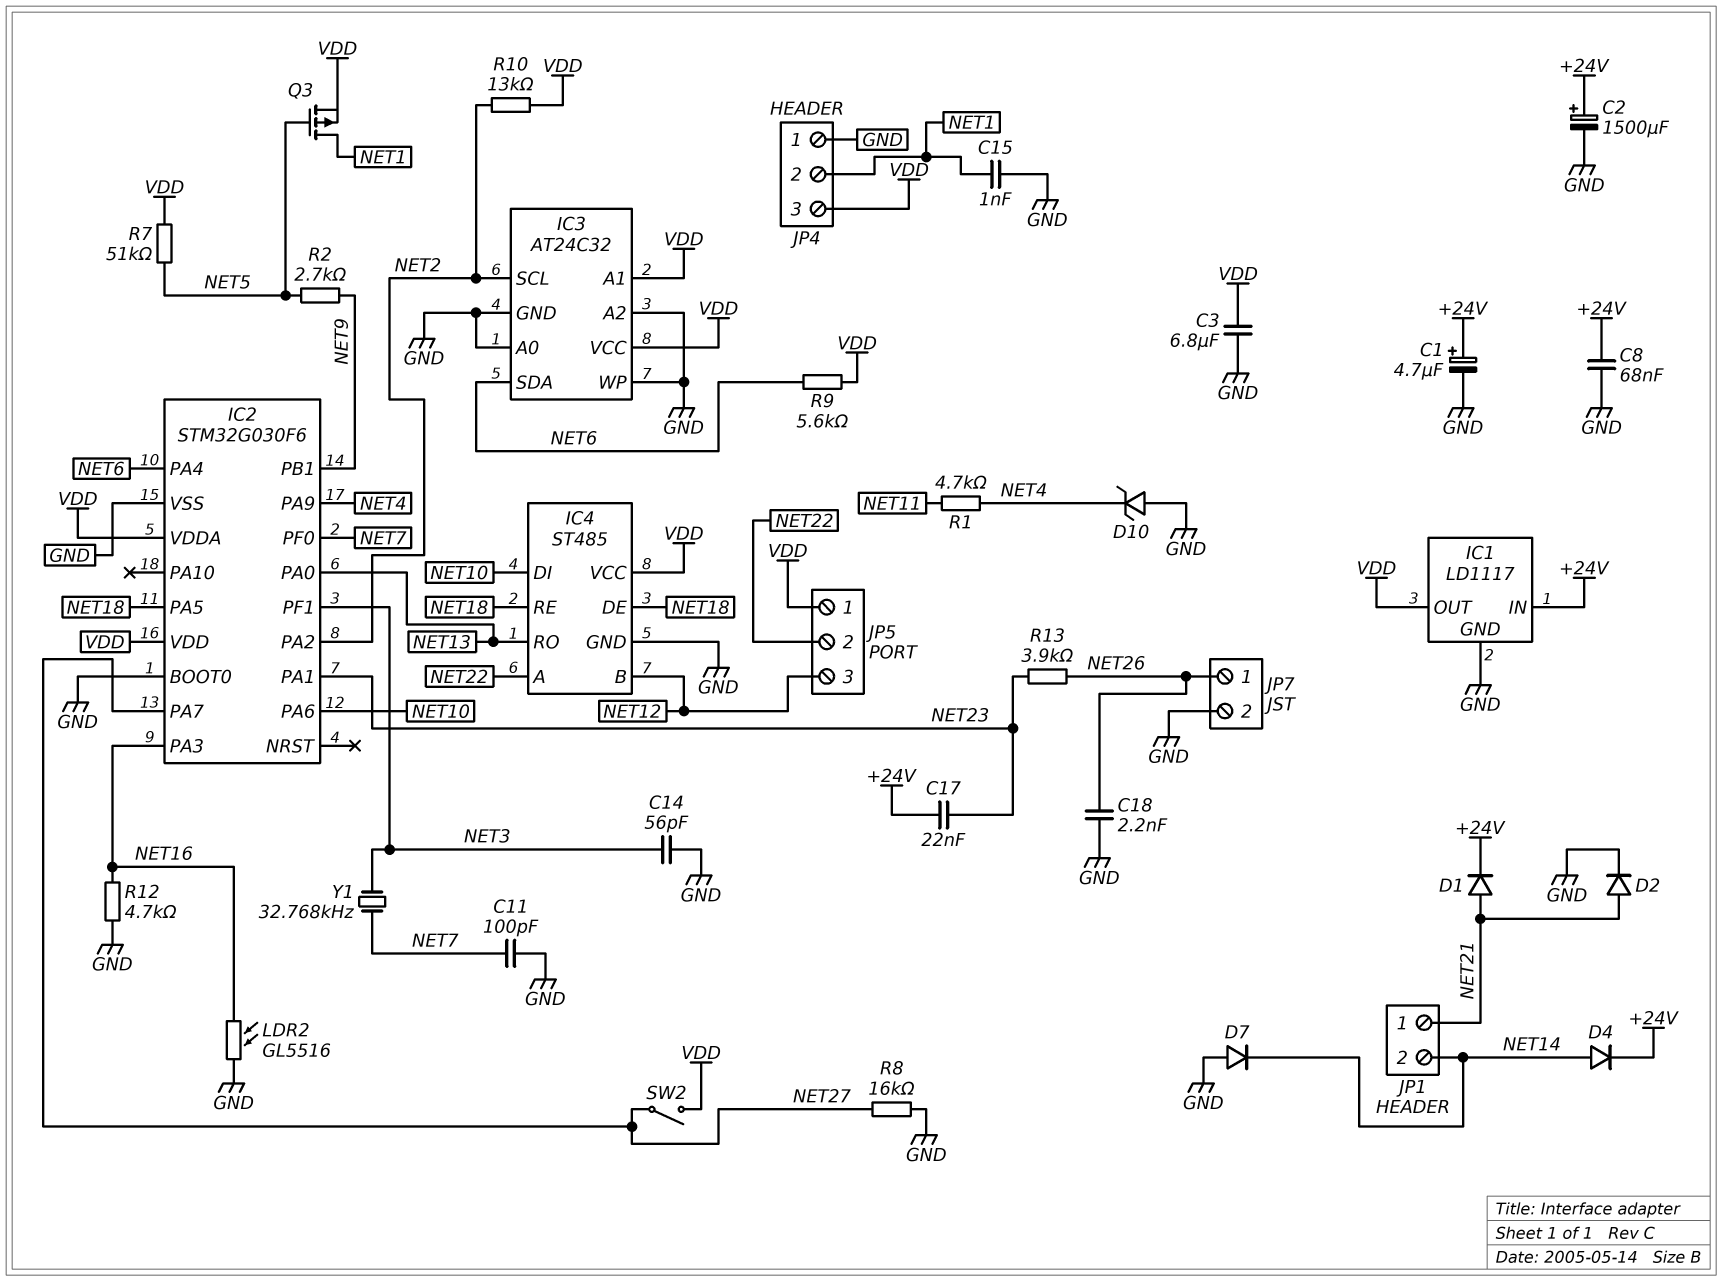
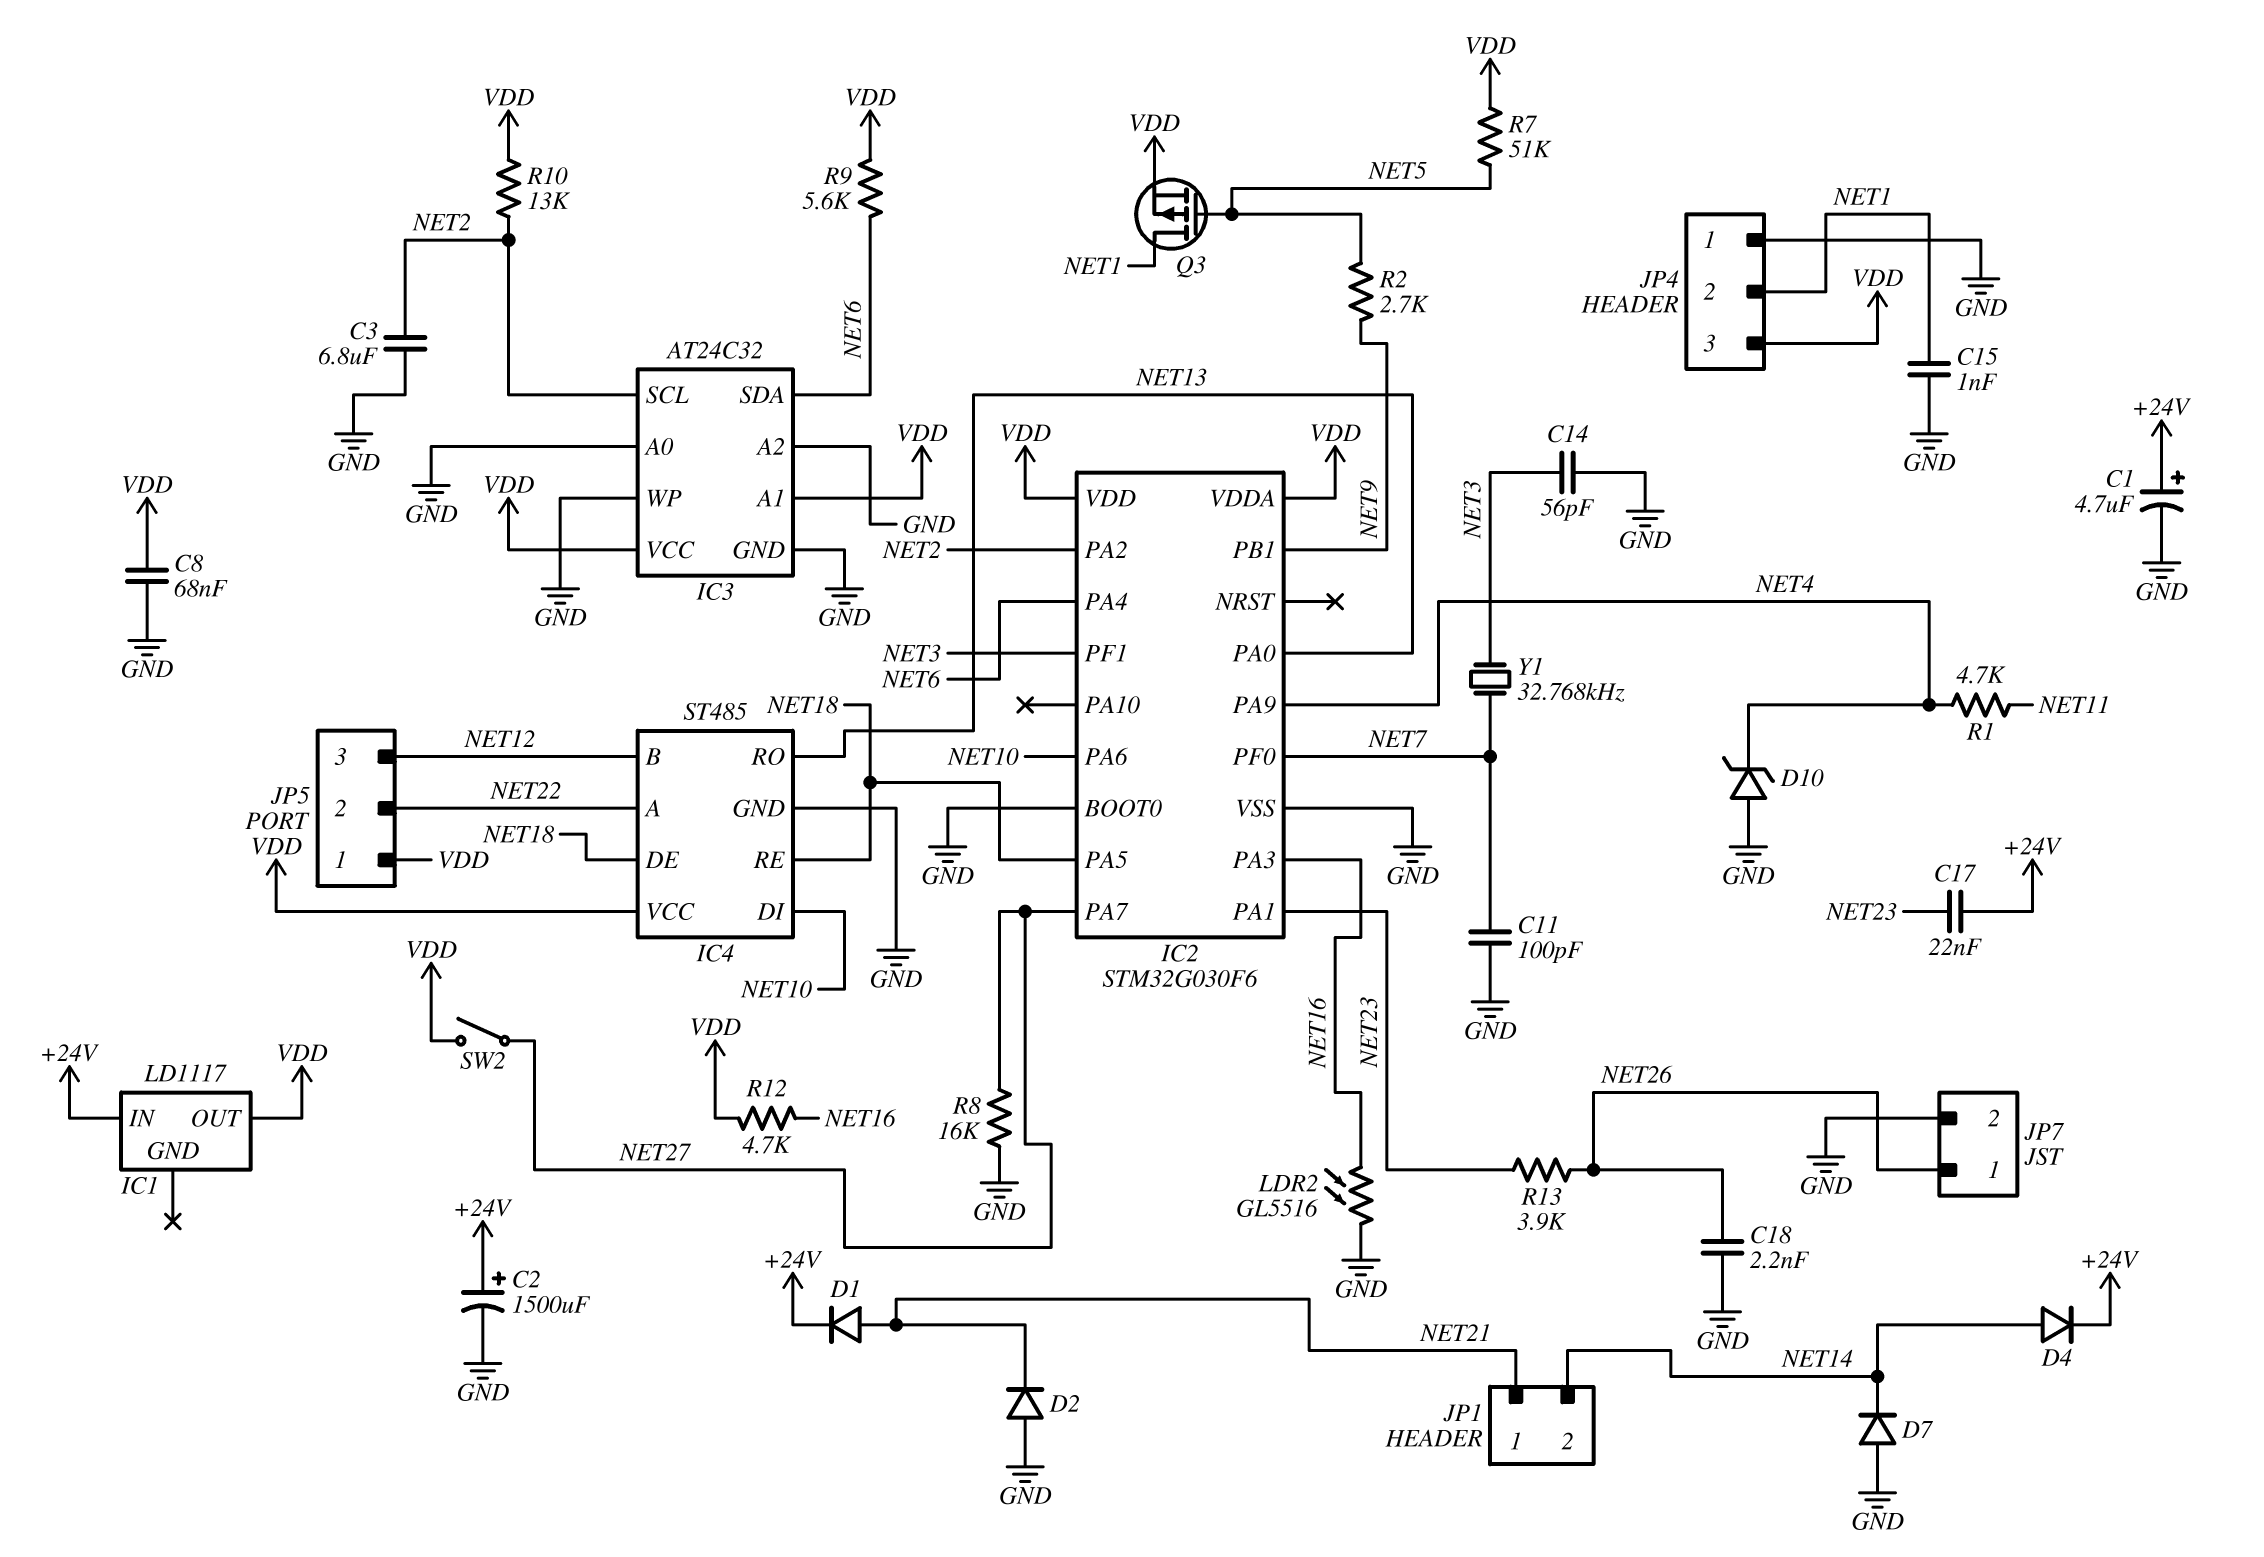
C3: 6.8uF (GND, VDD) -> 6.8uF (GND, NET2)
C8: 68nF (+24V, GND) -> 68nF (GND, VDD)
D2: diode (A NET21, K GND) -> diode (A GND, K NET21)
IC1 pin GND: GND -> none
R12: 4.7k (GND, NET16) -> 4.7k (NET16, VDD)

